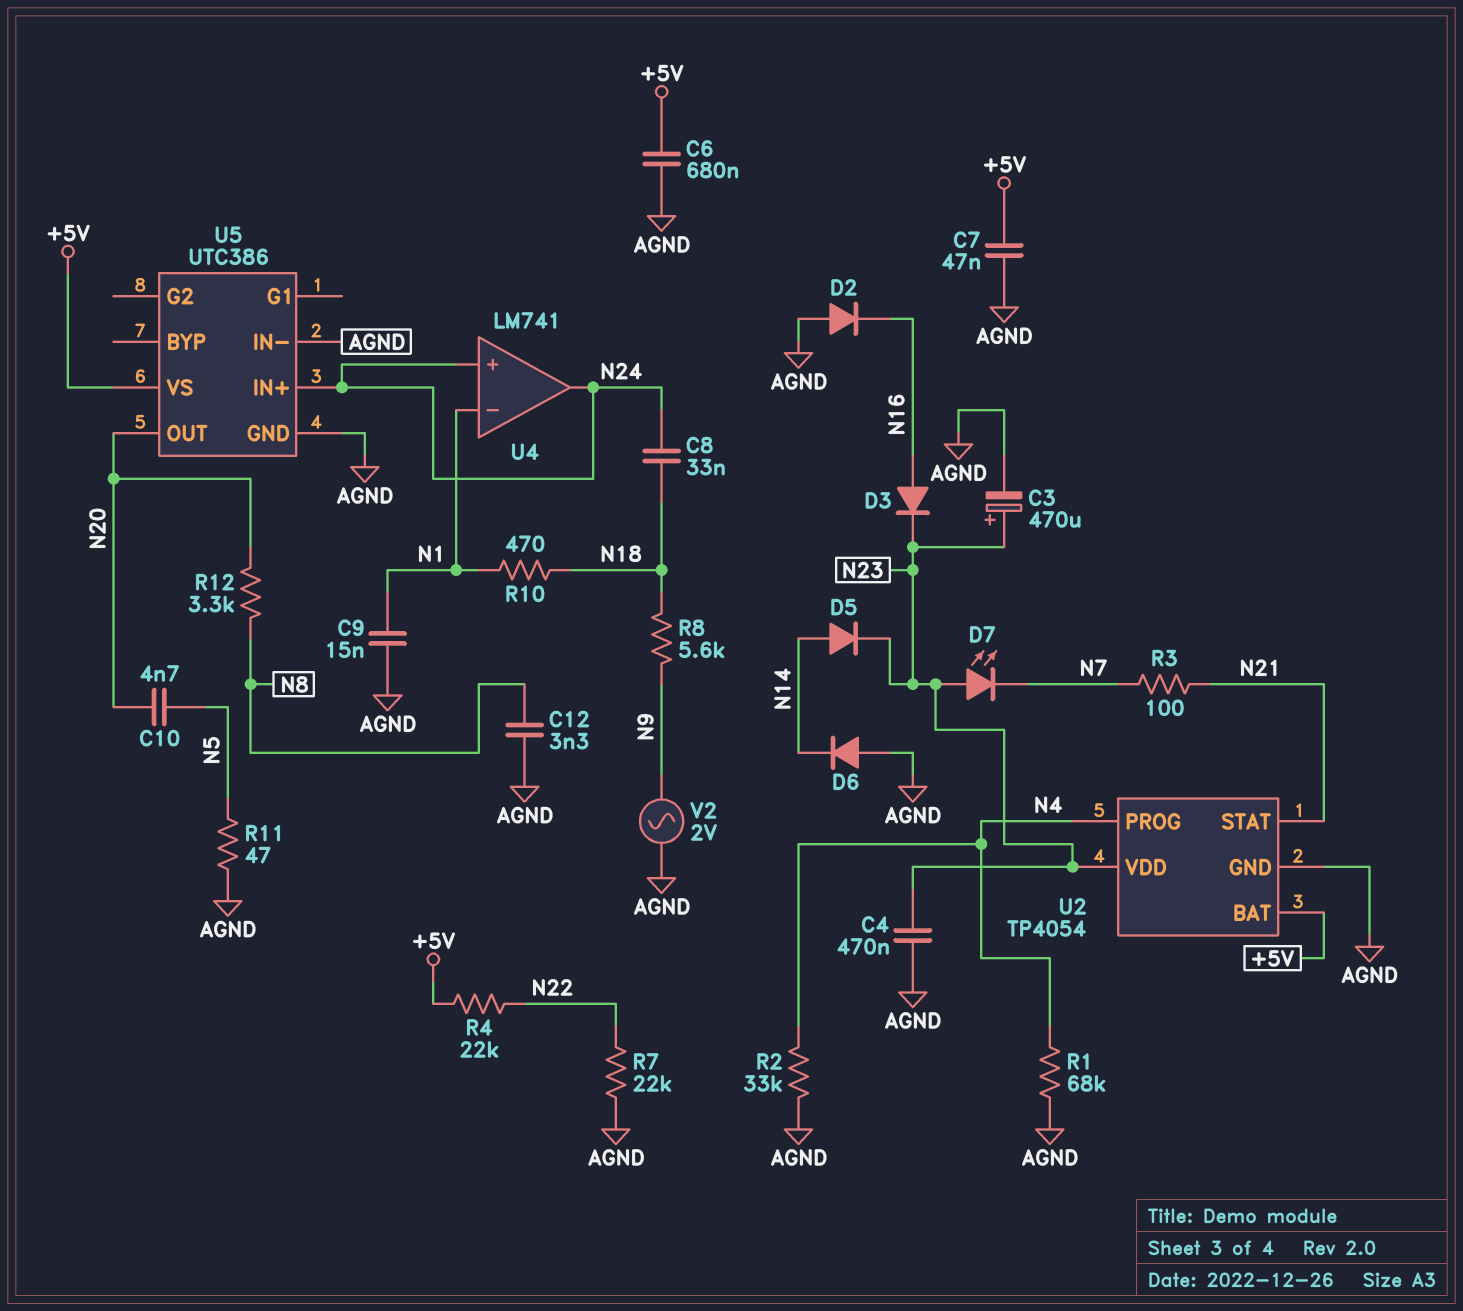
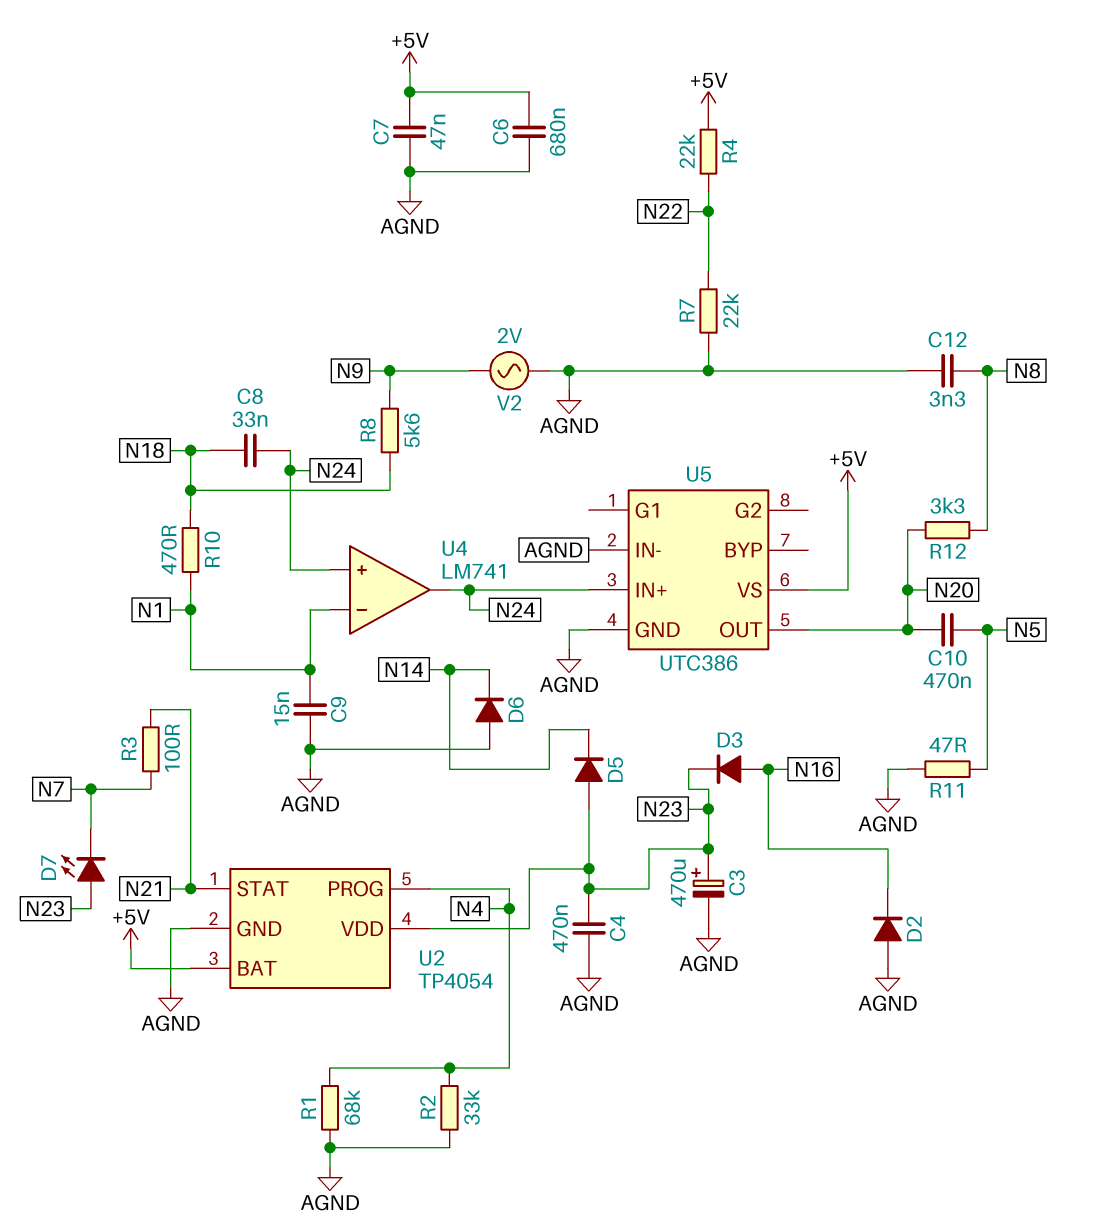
C10: 4.7nF (N5, N20) -> 470nF (N5, N20)
D5: diode (A N14, K N23) -> diode (A N23, K N14)

